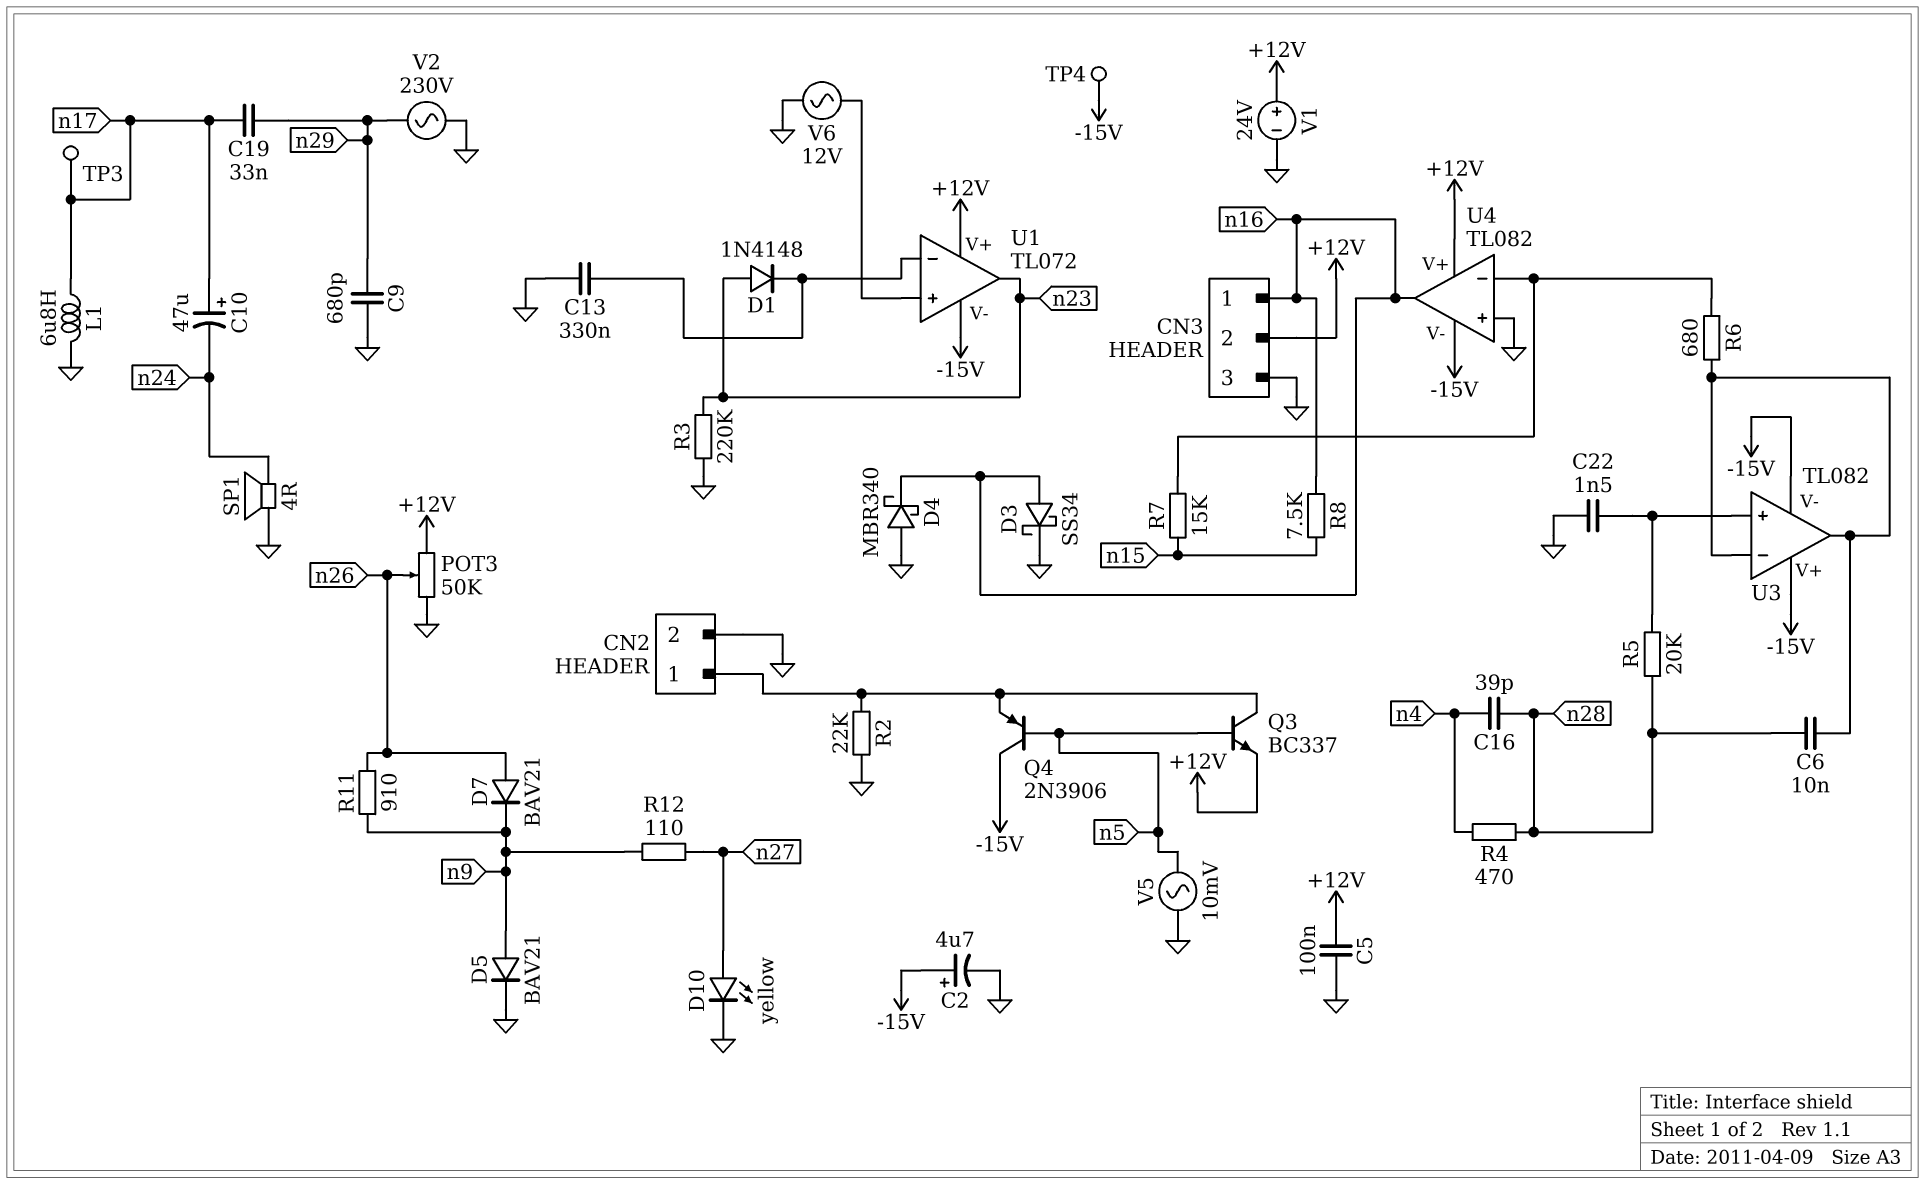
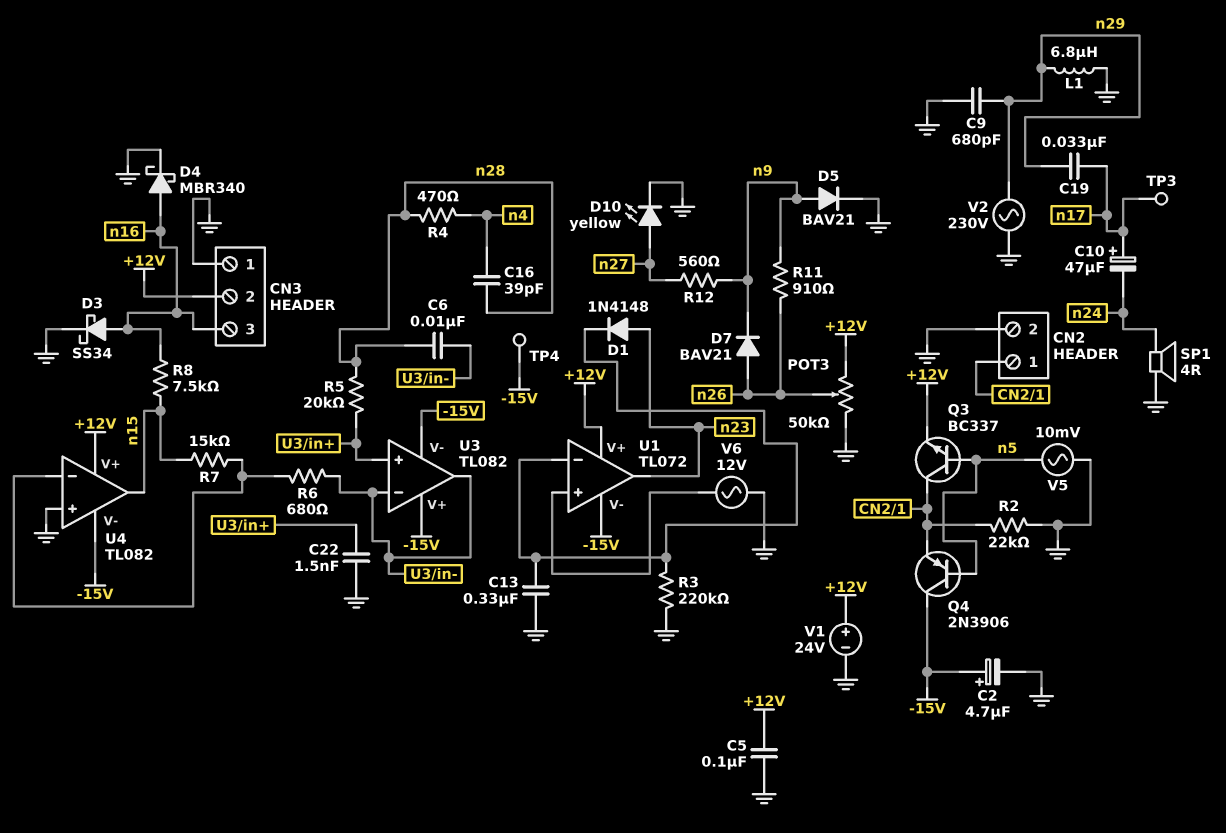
CN3 pin 1: n16 -> GND
CN3 pin 3: GND -> n16
D4: schottky MBR340 (A GND, K n16) -> schottky MBR340 (A n16, K GND)
L1: 6.8uH (GND, n17) -> 6.8uH (GND, n29)
R3: 220k (GND, n23) -> 220k (GND, U1/in-)
R12: 110 (n9, n27) -> 560 (n9, n27)
U4 pin out: n16 -> n15

